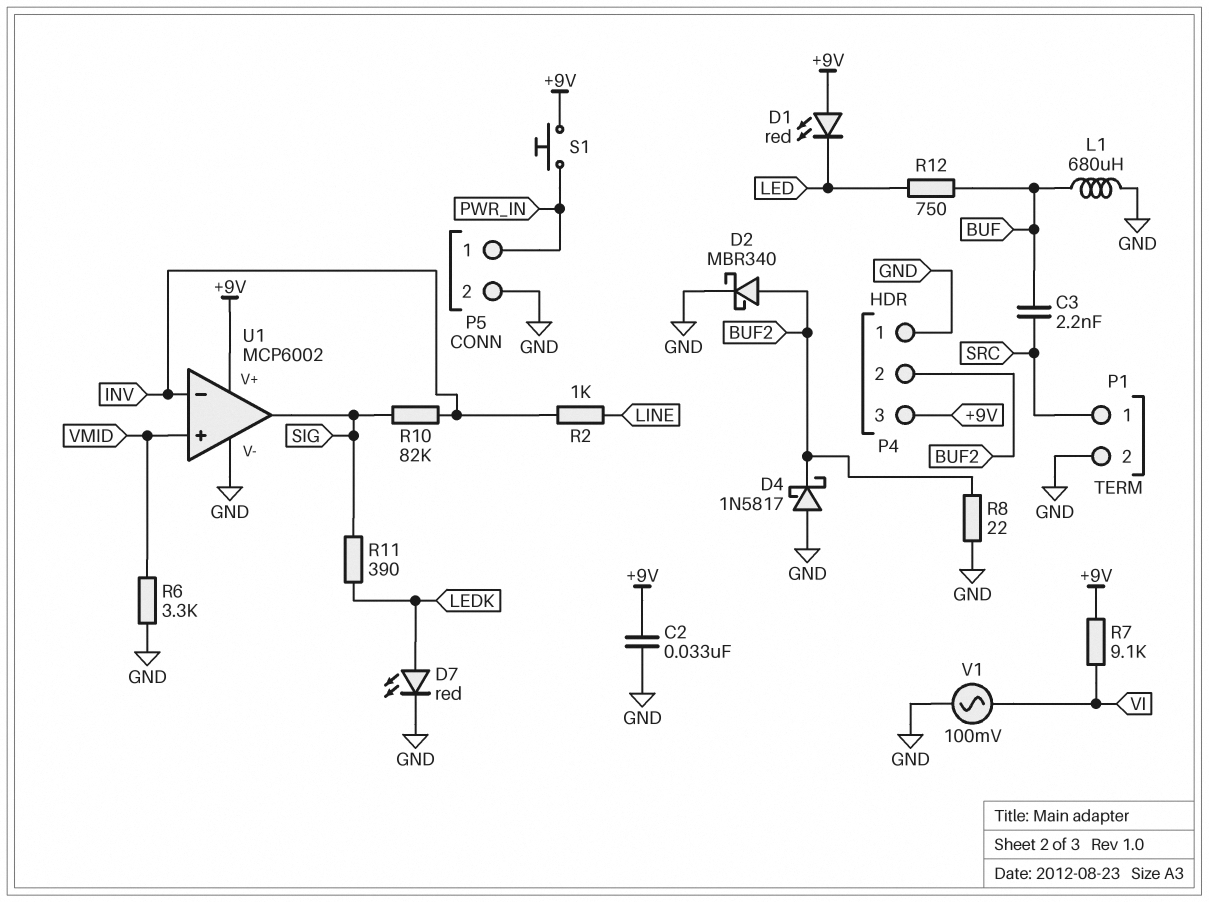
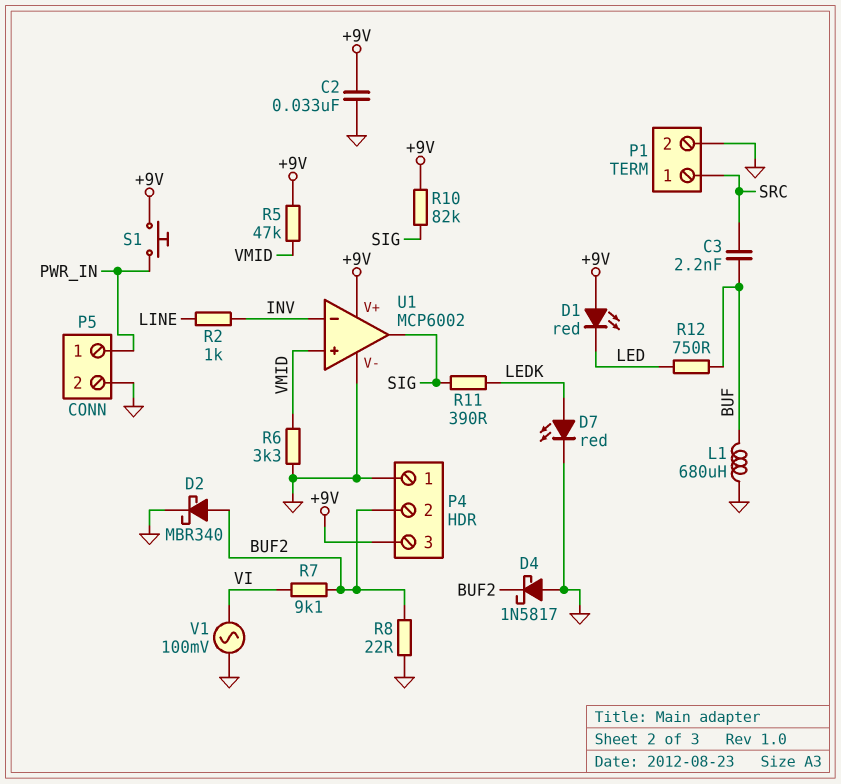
R5: none -> 47k (+9V, VMID)
R7: 9.1k (+9V, VI) -> 9.1k (BUF2, VI)
R10: 82k (INV, SIG) -> 82k (+9V, SIG)

